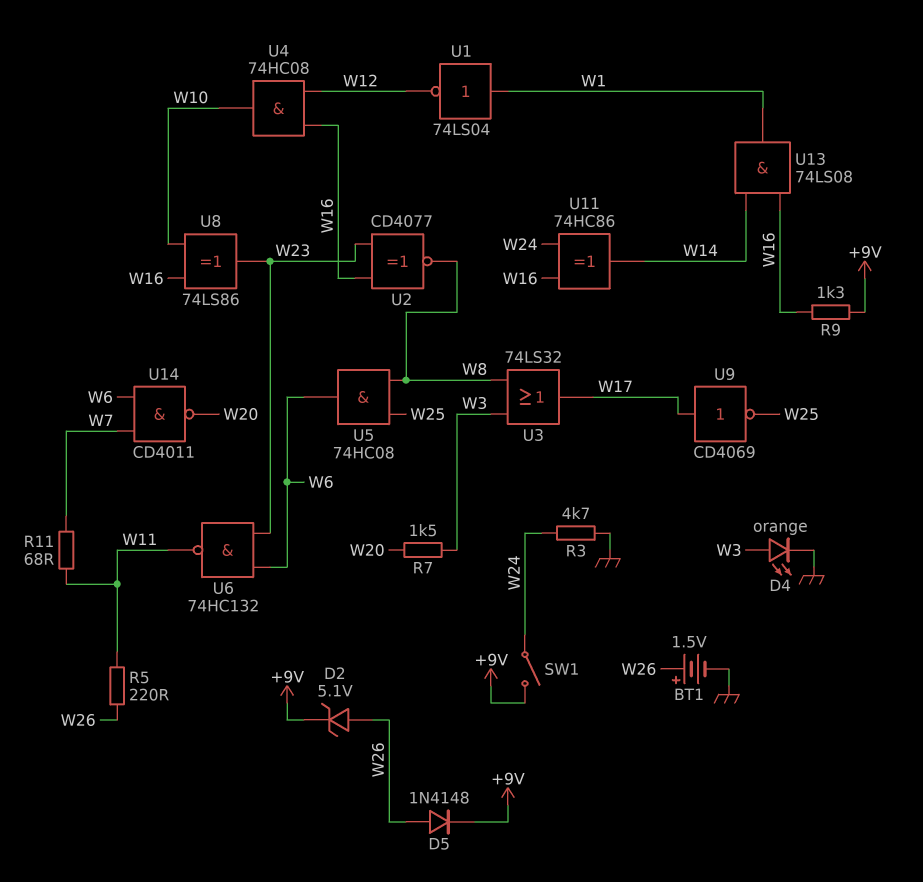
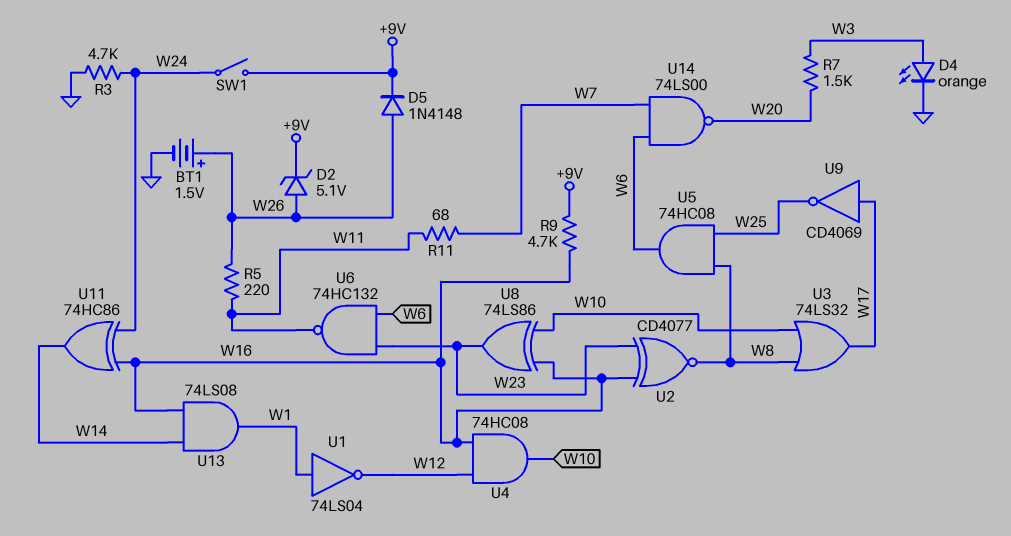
R9: 1.3k (+9V, W16) -> 4.7k (+9V, W16)
U3: OR 74LS32 (in W3, in W8, out W17) -> OR 74LS32 (in W8, in W10, out W17)
U14: NAND CD4011 (in W6, in W7, out W20) -> NAND 74LS00 (in W6, in W7, out W20)

